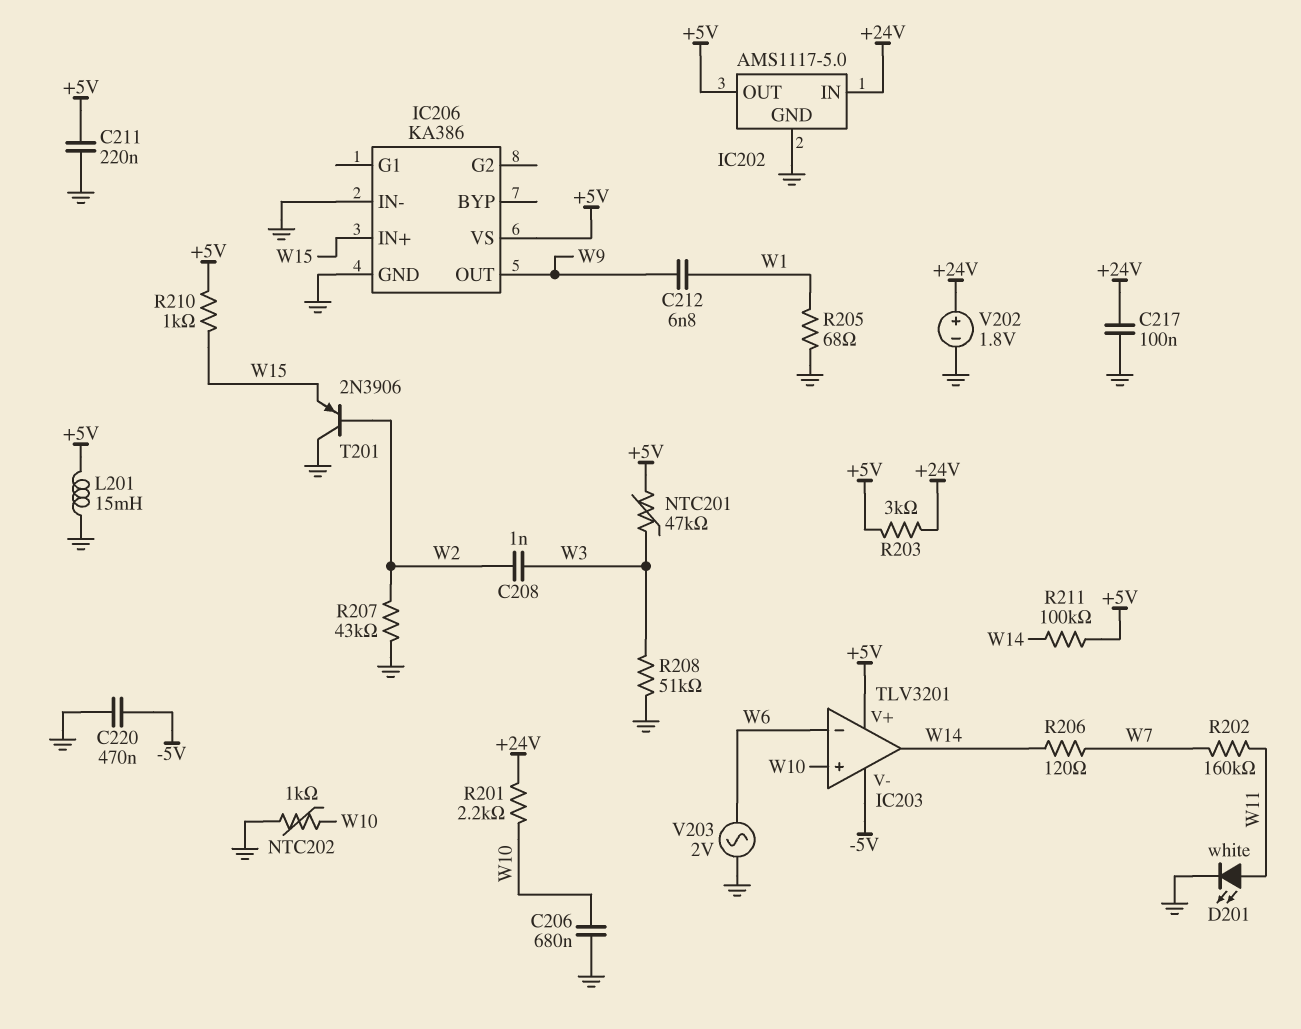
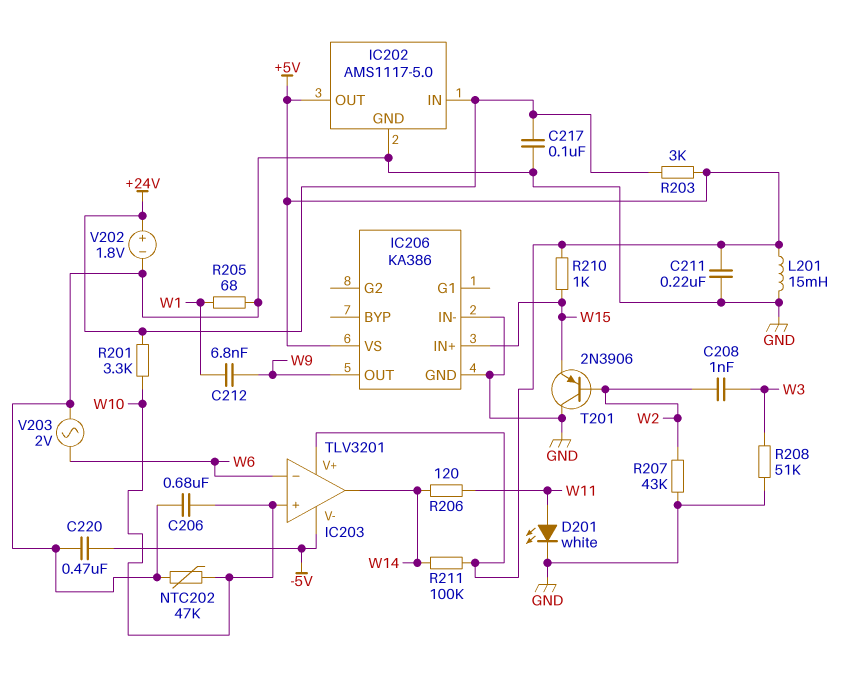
NTC201: 47k (+5V, W3) -> none
NTC202: 1k (GND, W10) -> 47k (GND, W10)
R201: 2.2k (+24V, W10) -> 3.3k (+24V, W10)
R202: 160k (W7, W11) -> none
R206: 120 (W7, W14) -> 120 (W11, W14)

